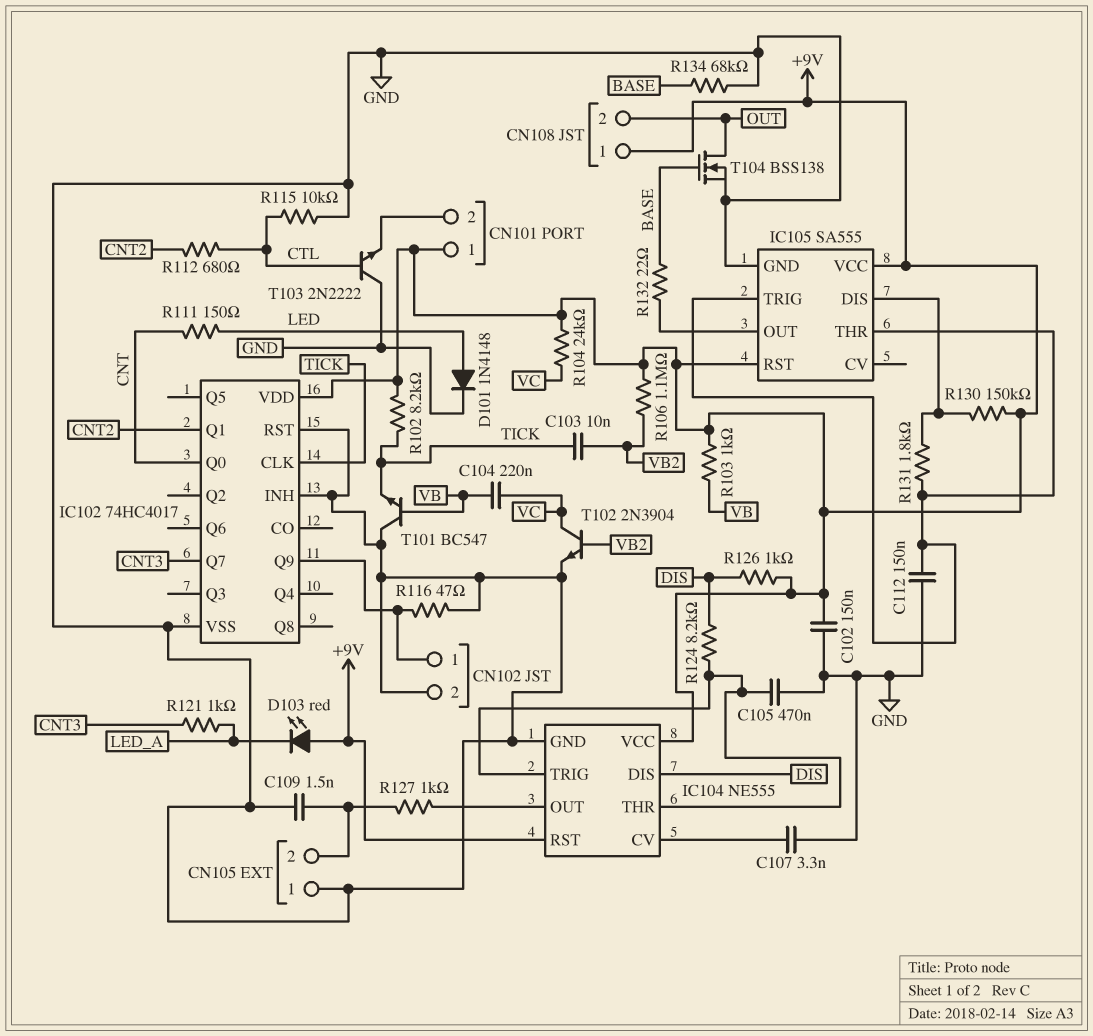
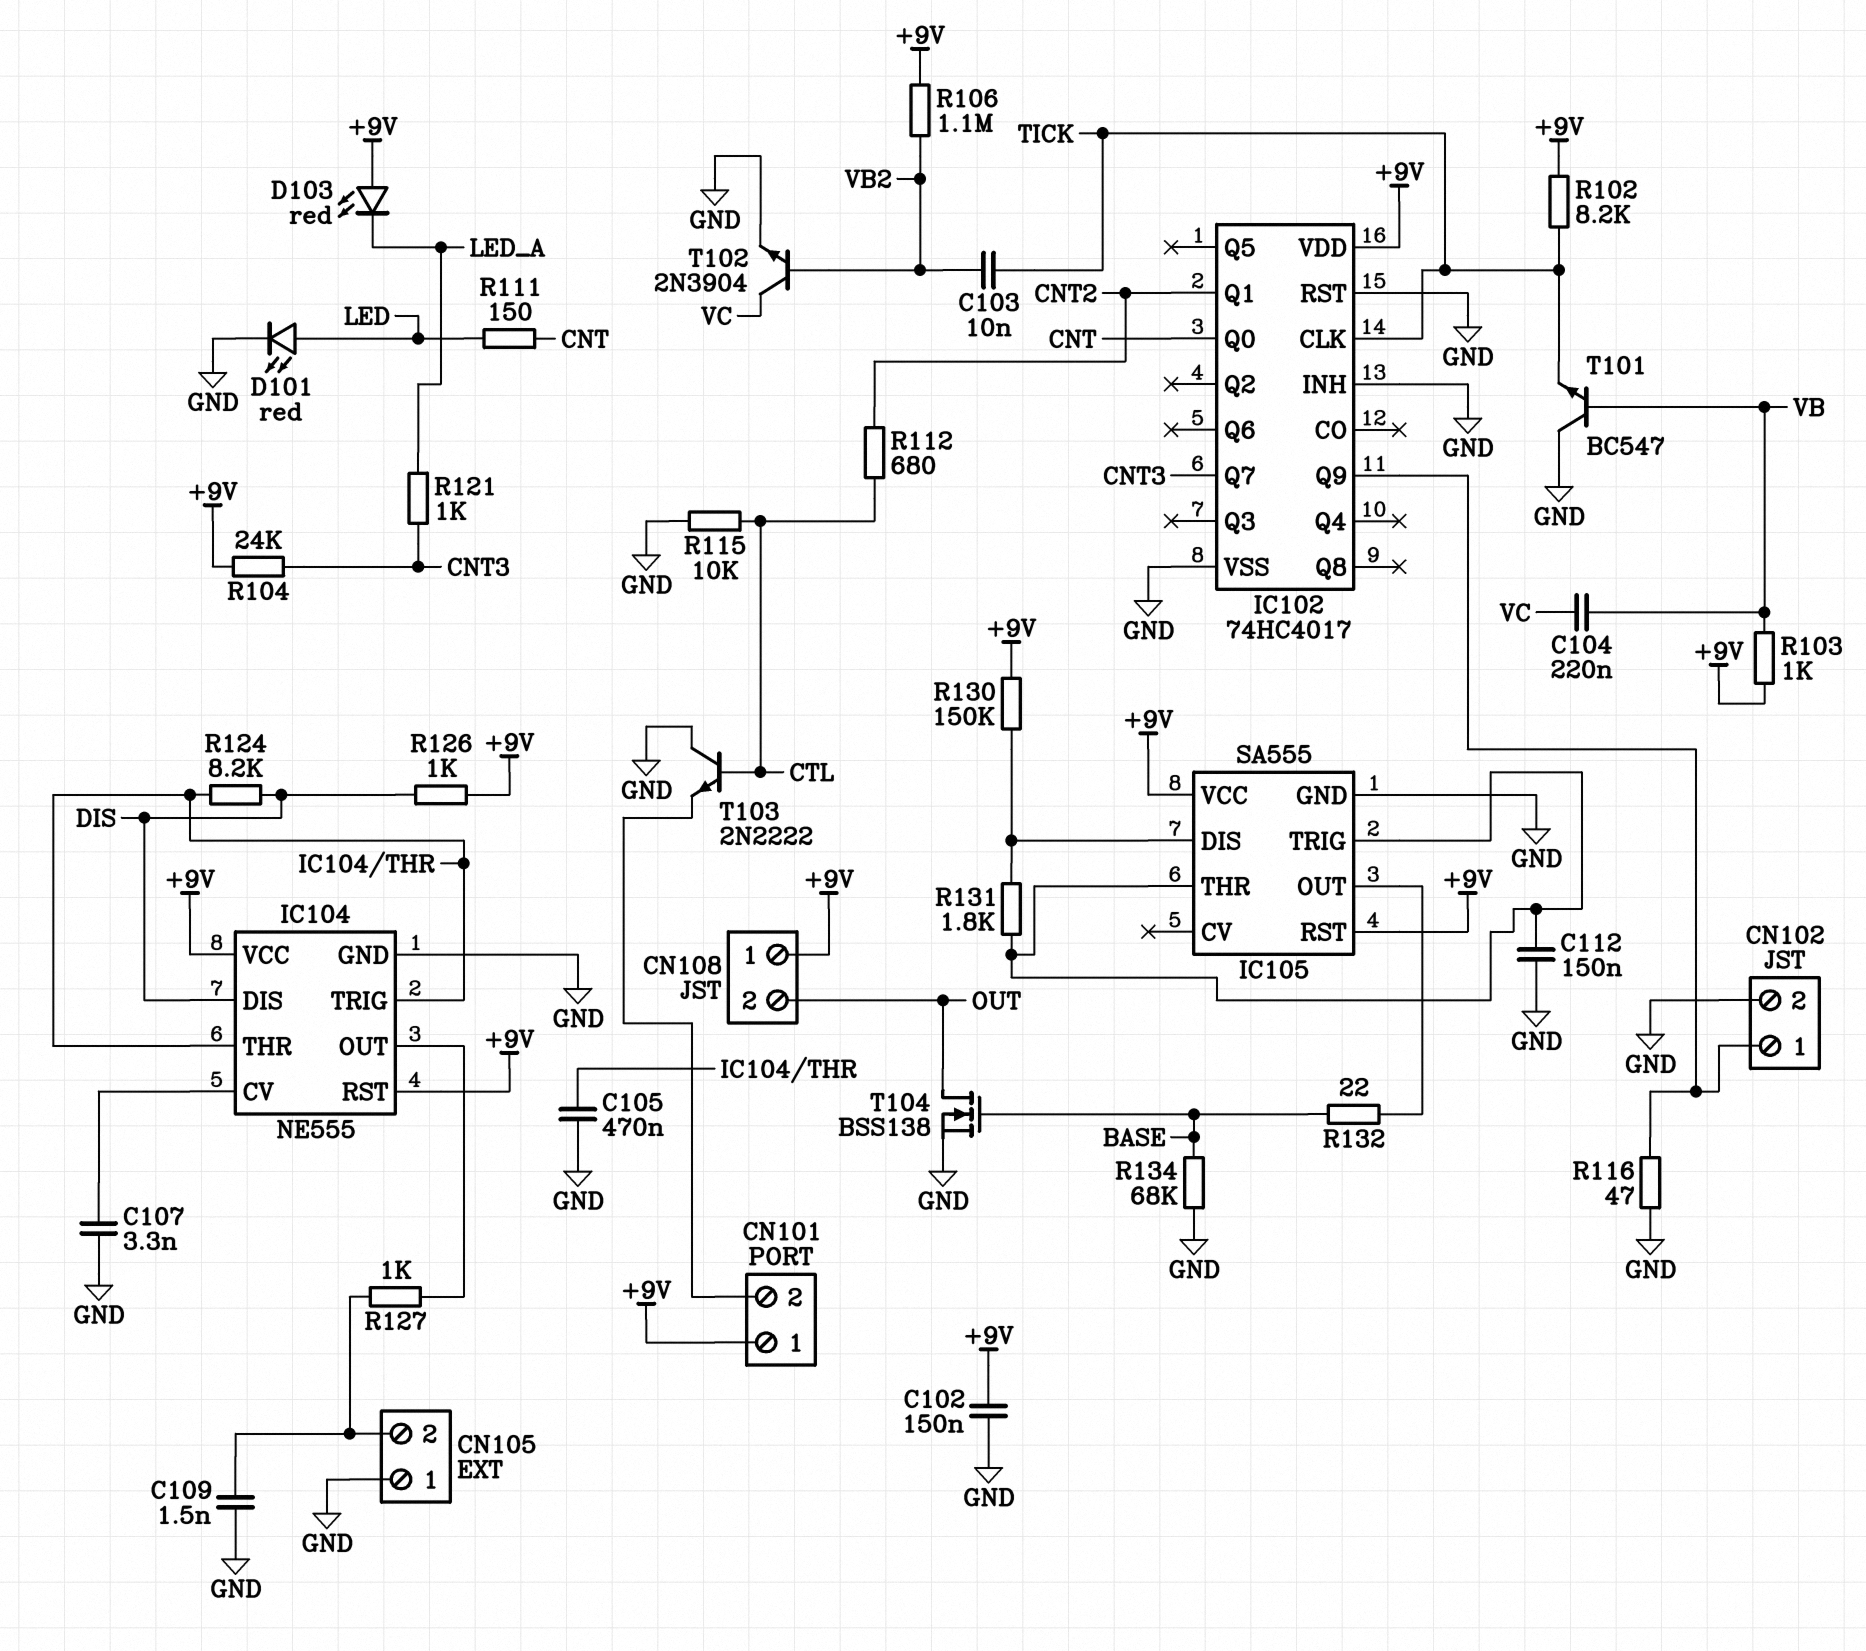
D101: diode 1N4148 (A LED, K GND) -> LED red (A LED, K GND)
R104: 24k (+9V, VC) -> 24k (+9V, CNT3)

